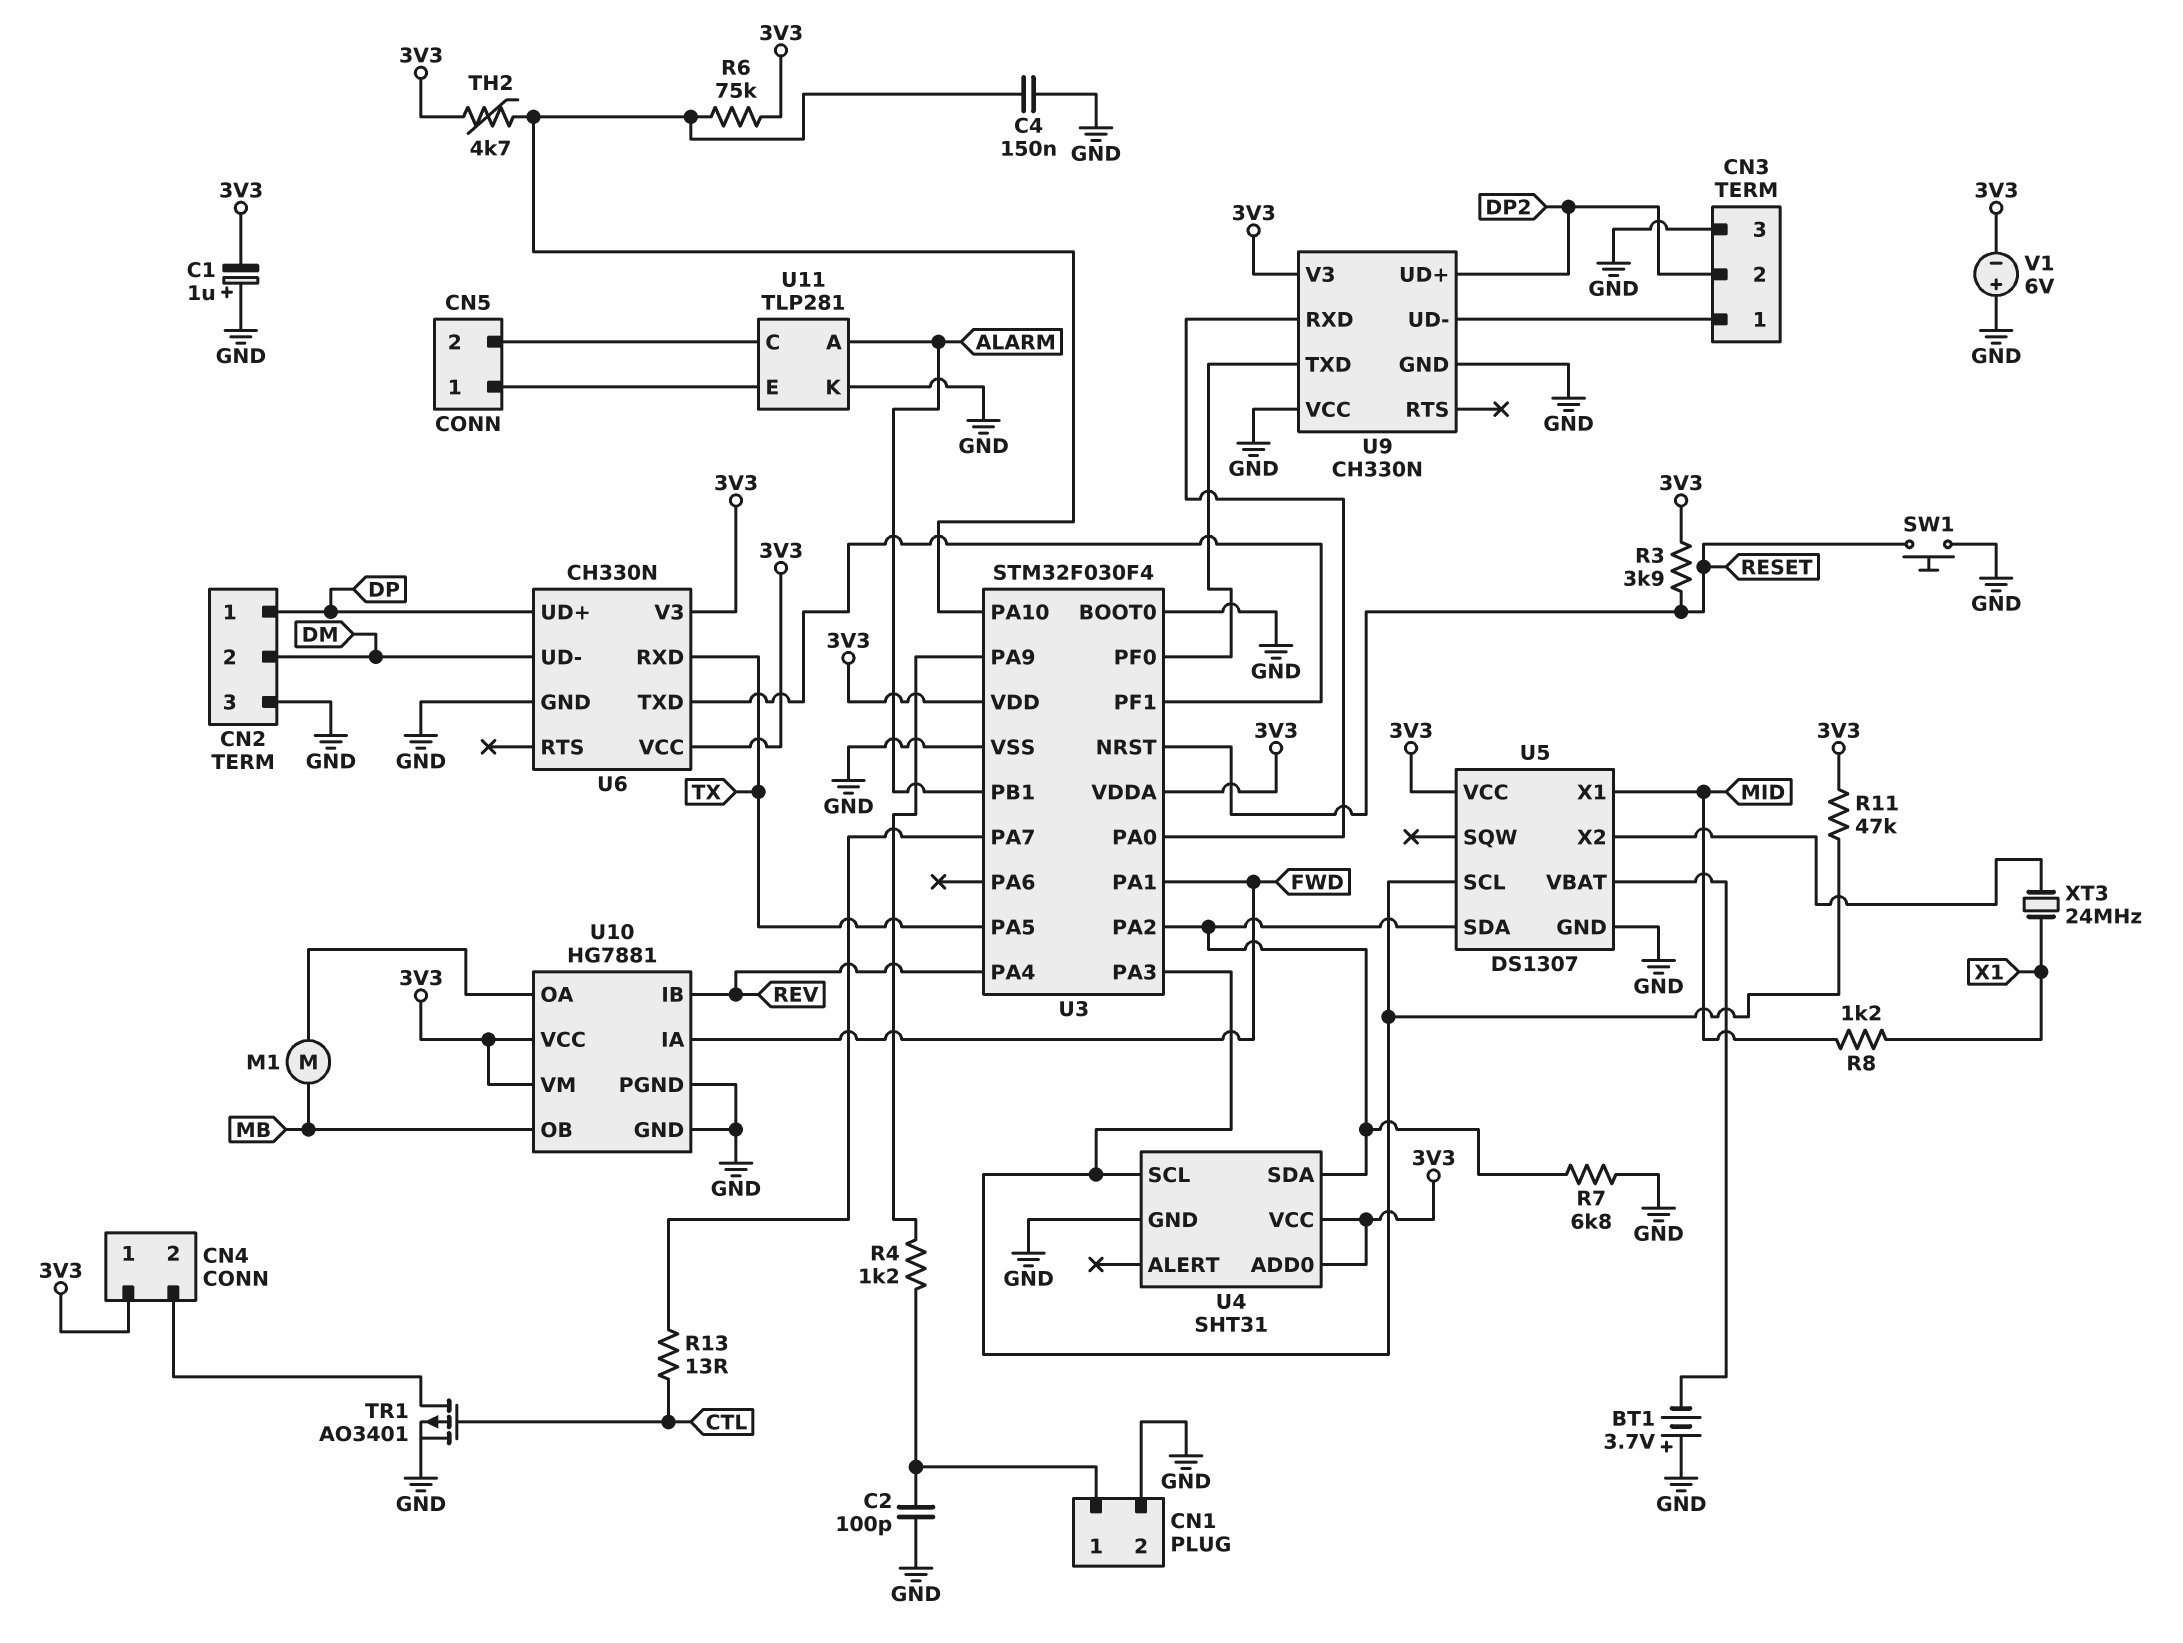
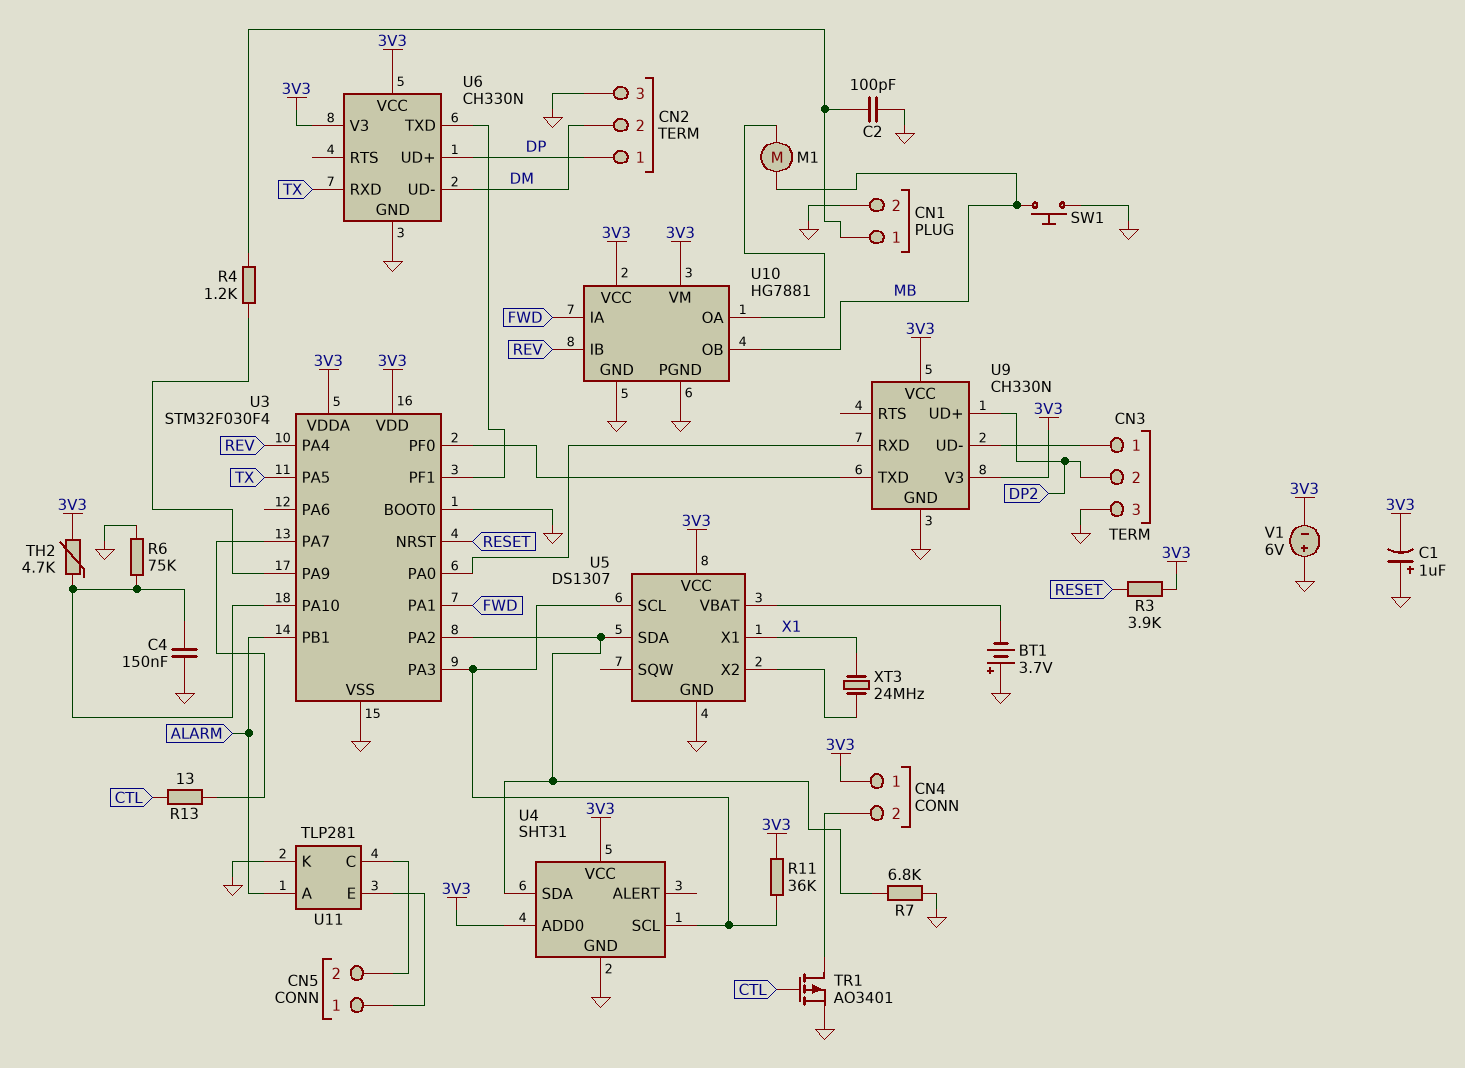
R6: 75k (3V3, U3/PA10) -> 75k (GND, U3/PA10)
R8: 1.2k (MID, X1) -> none
R11: 47k (3V3, U3/PA3) -> 36k (3V3, U3/PA3)
SW1: button (GND, RESET) -> button (GND, MB)
U5 pin X1: MID -> X1
U9 pin VCC: GND -> 3V3

